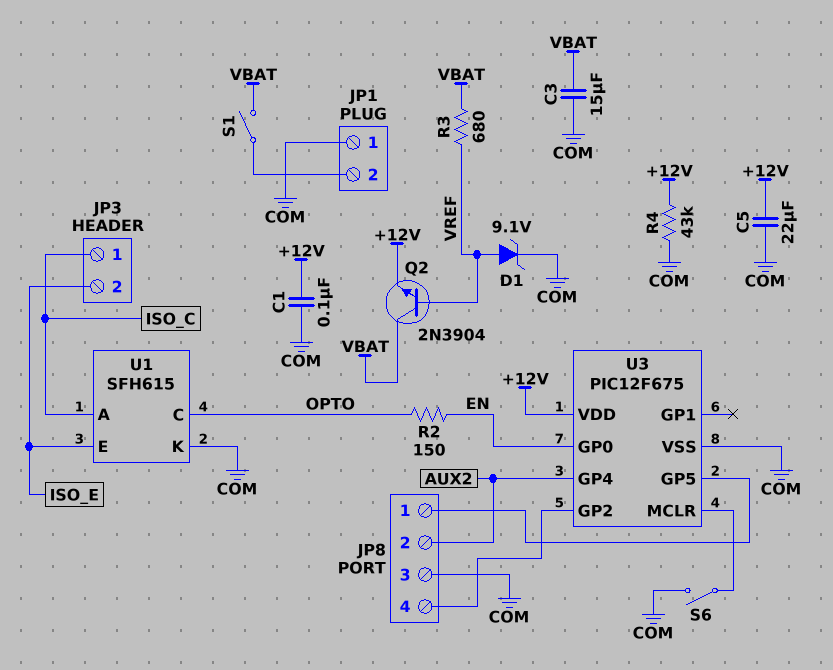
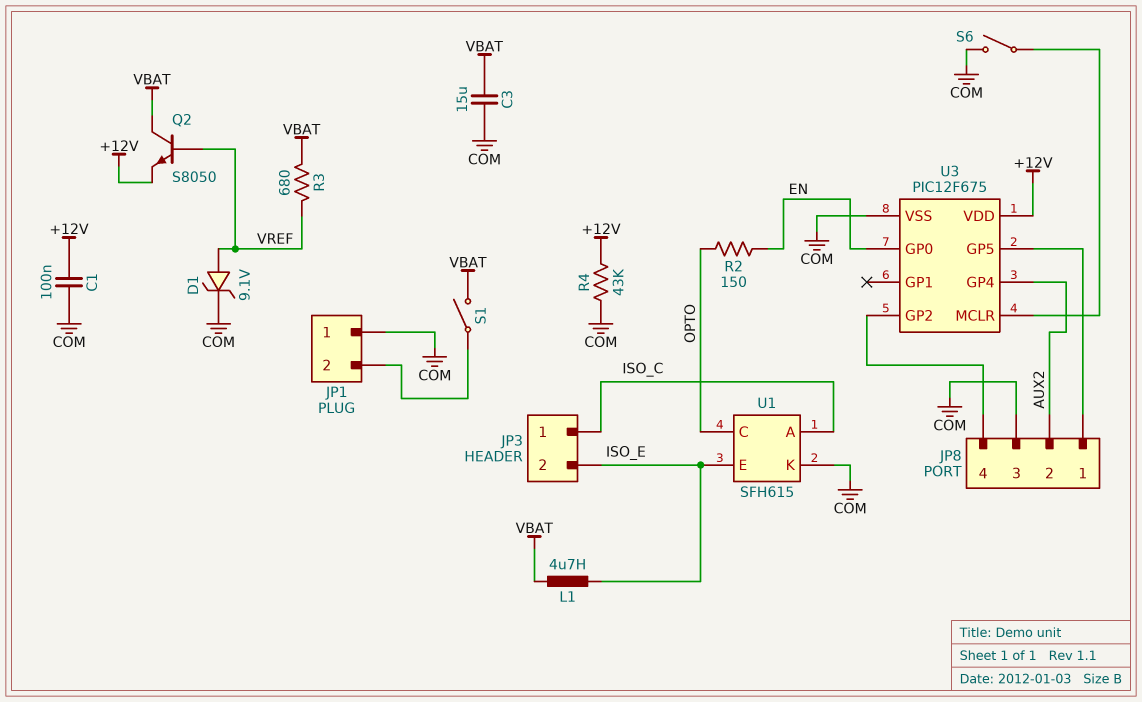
C5: 22uF (+12V, COM) -> none
L1: none -> 4.7uH (ISO_E, VBAT)
Q2: NPN 2N3904 (B VREF, C VBAT, E +12V) -> NPN S8050 (B VREF, C VBAT, E +12V)

